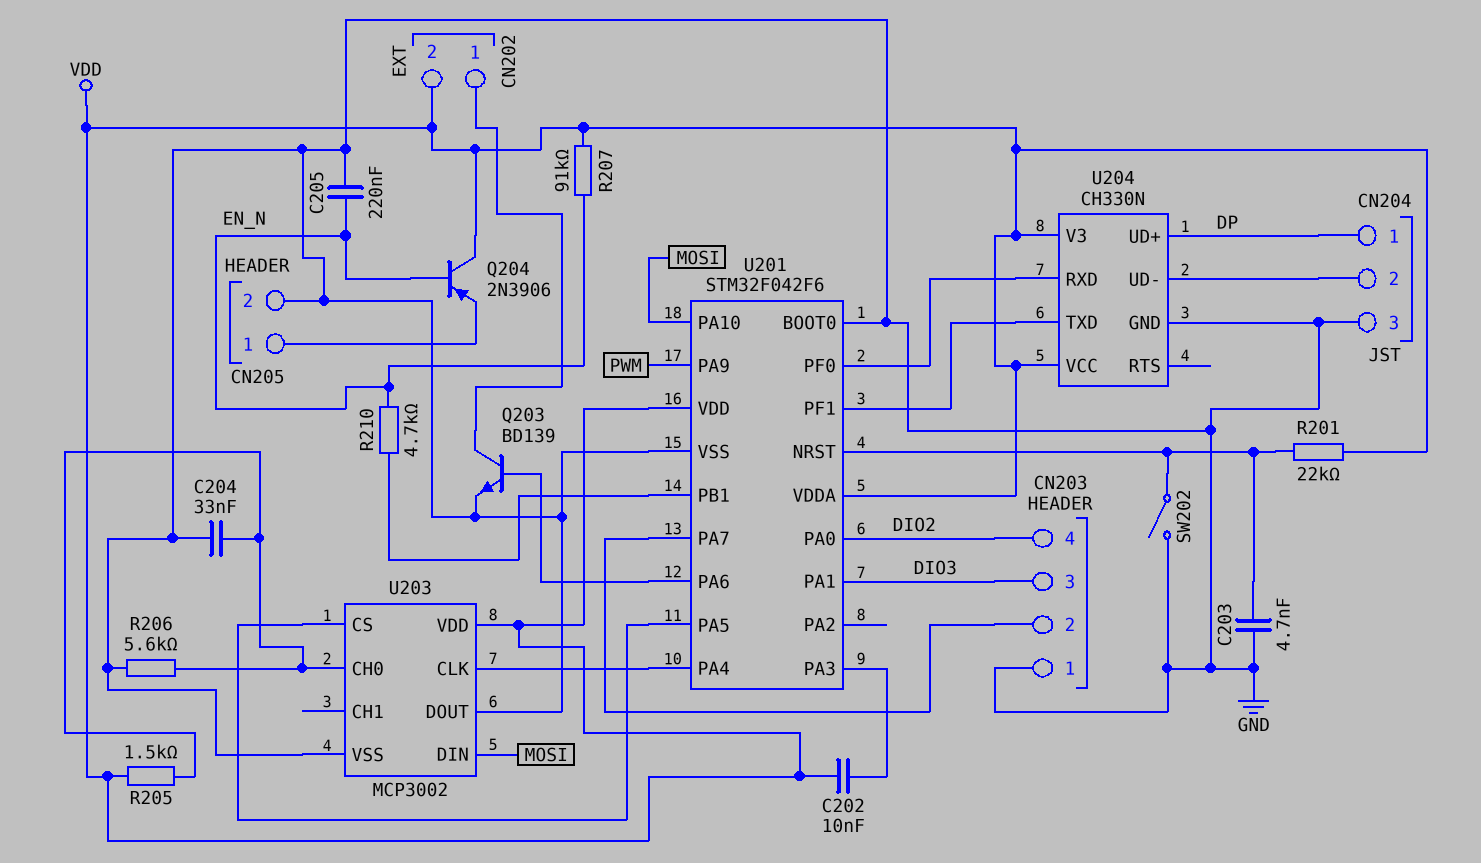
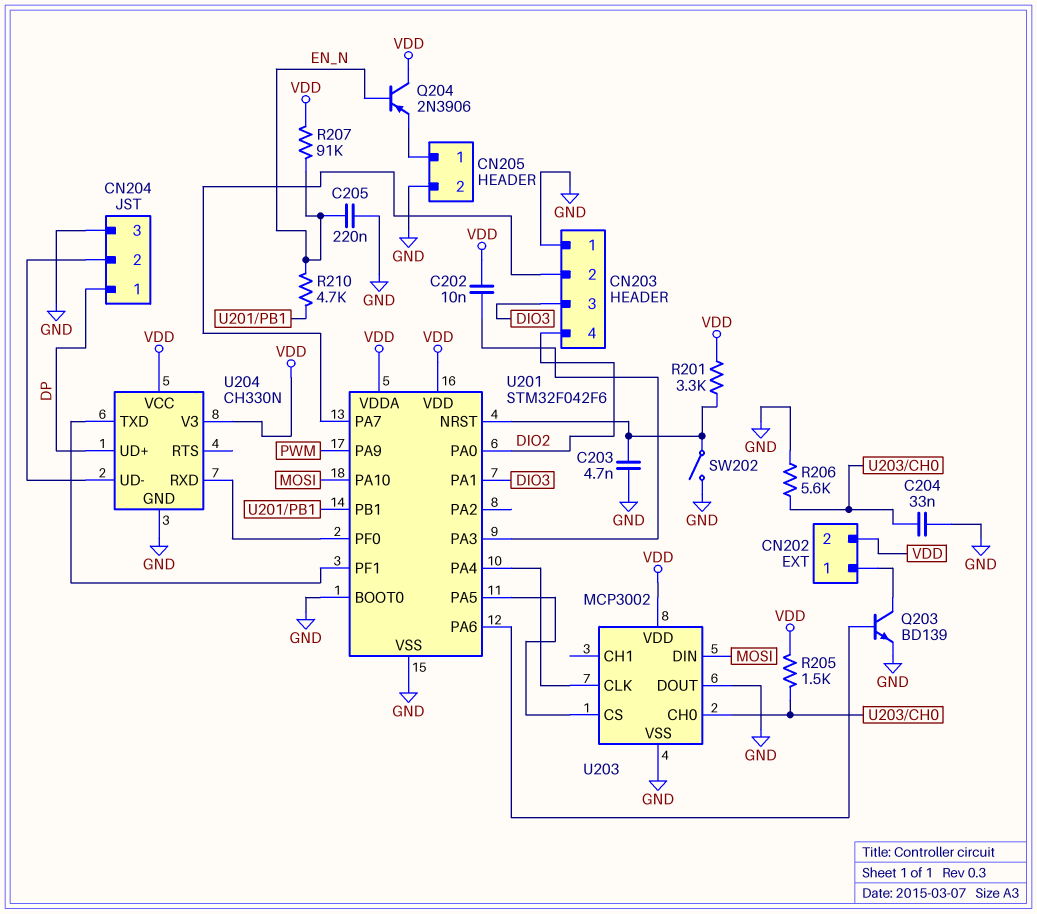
R201: 22k (U201/NRST, VDD) -> 3.3k (U201/NRST, VDD)

